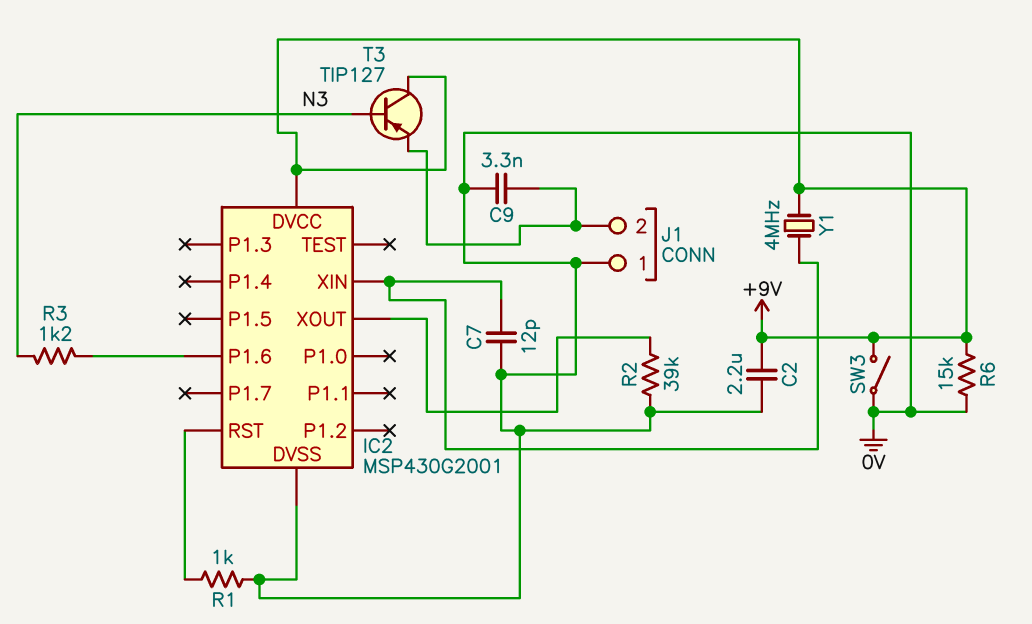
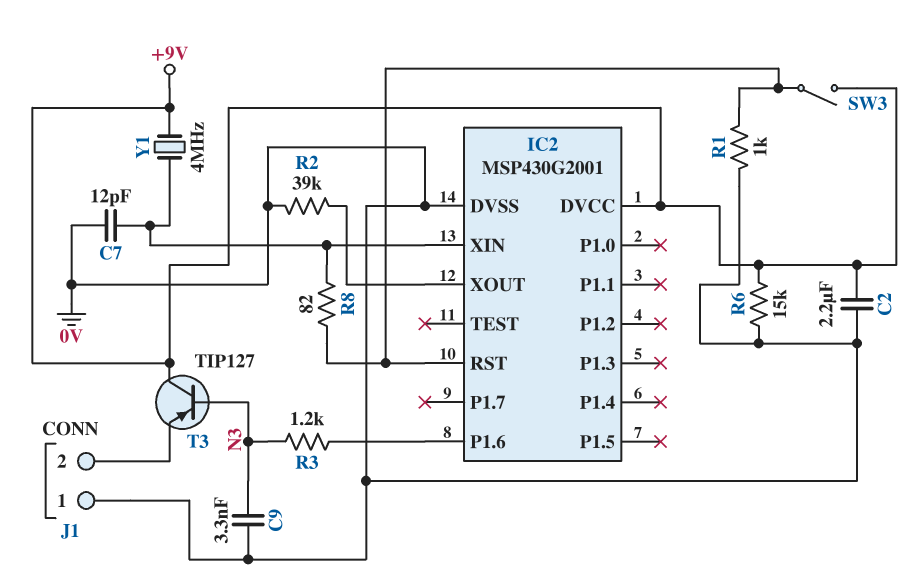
C9: 3.3nF (0V, J1/2) -> 3.3nF (0V, N3)
R8: none -> 82 (IC2/RST, IC2/XIN)
SW3: switch (+9V, 0V) -> switch (+9V, IC2/RST)

